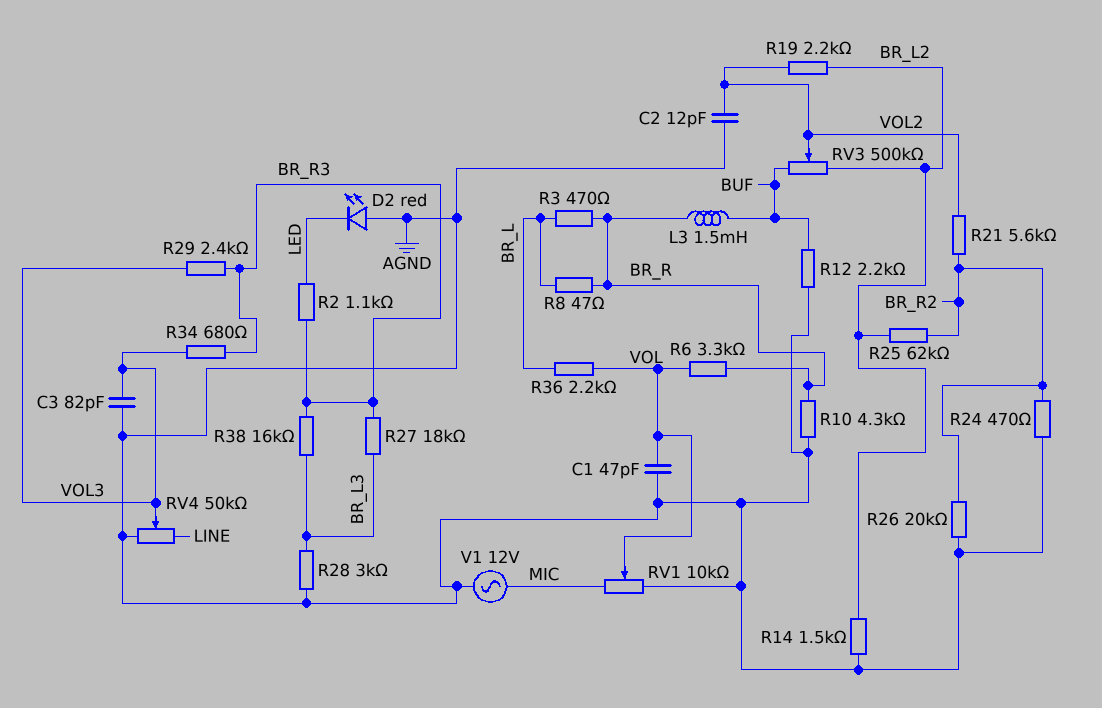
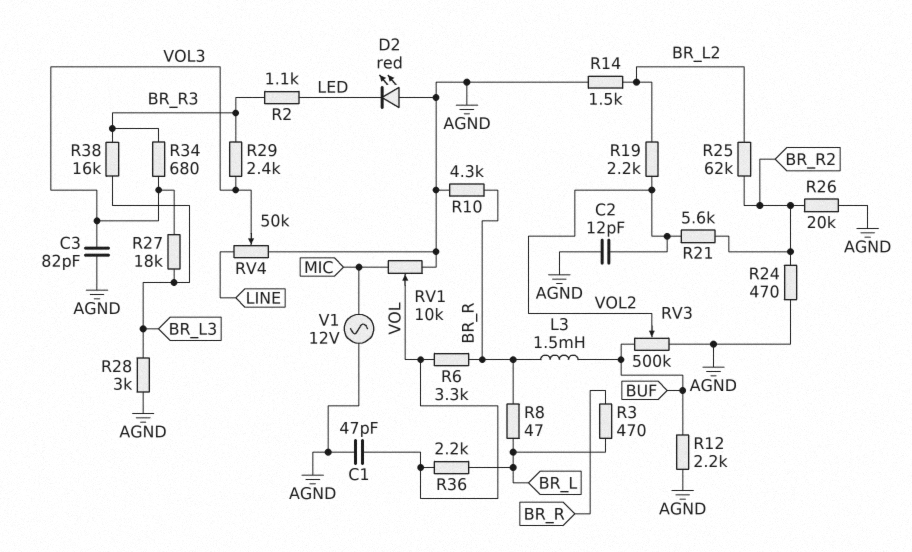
R27: 18k (BR_L3, BR_R3) -> 18k (BR_L3, VOL3)
RV3: 500k (BR_L2, BUF, wiper VOL2) -> 500k (AGND, BUF, wiper VOL2)

